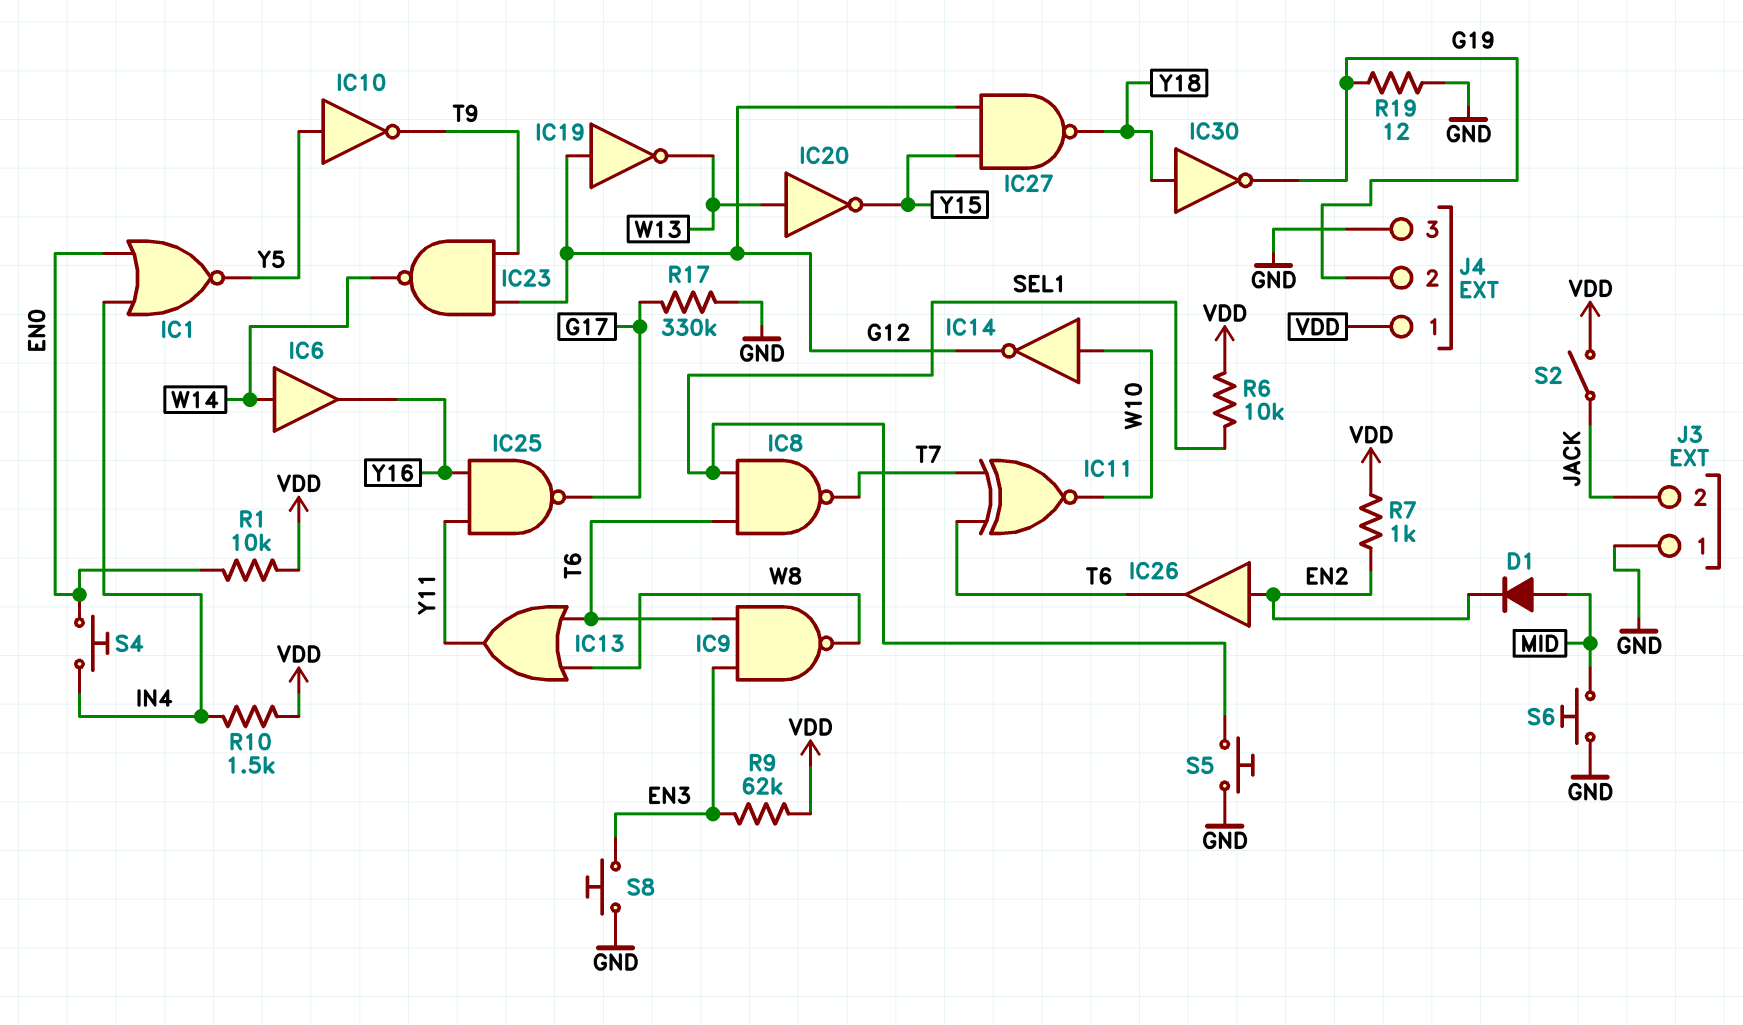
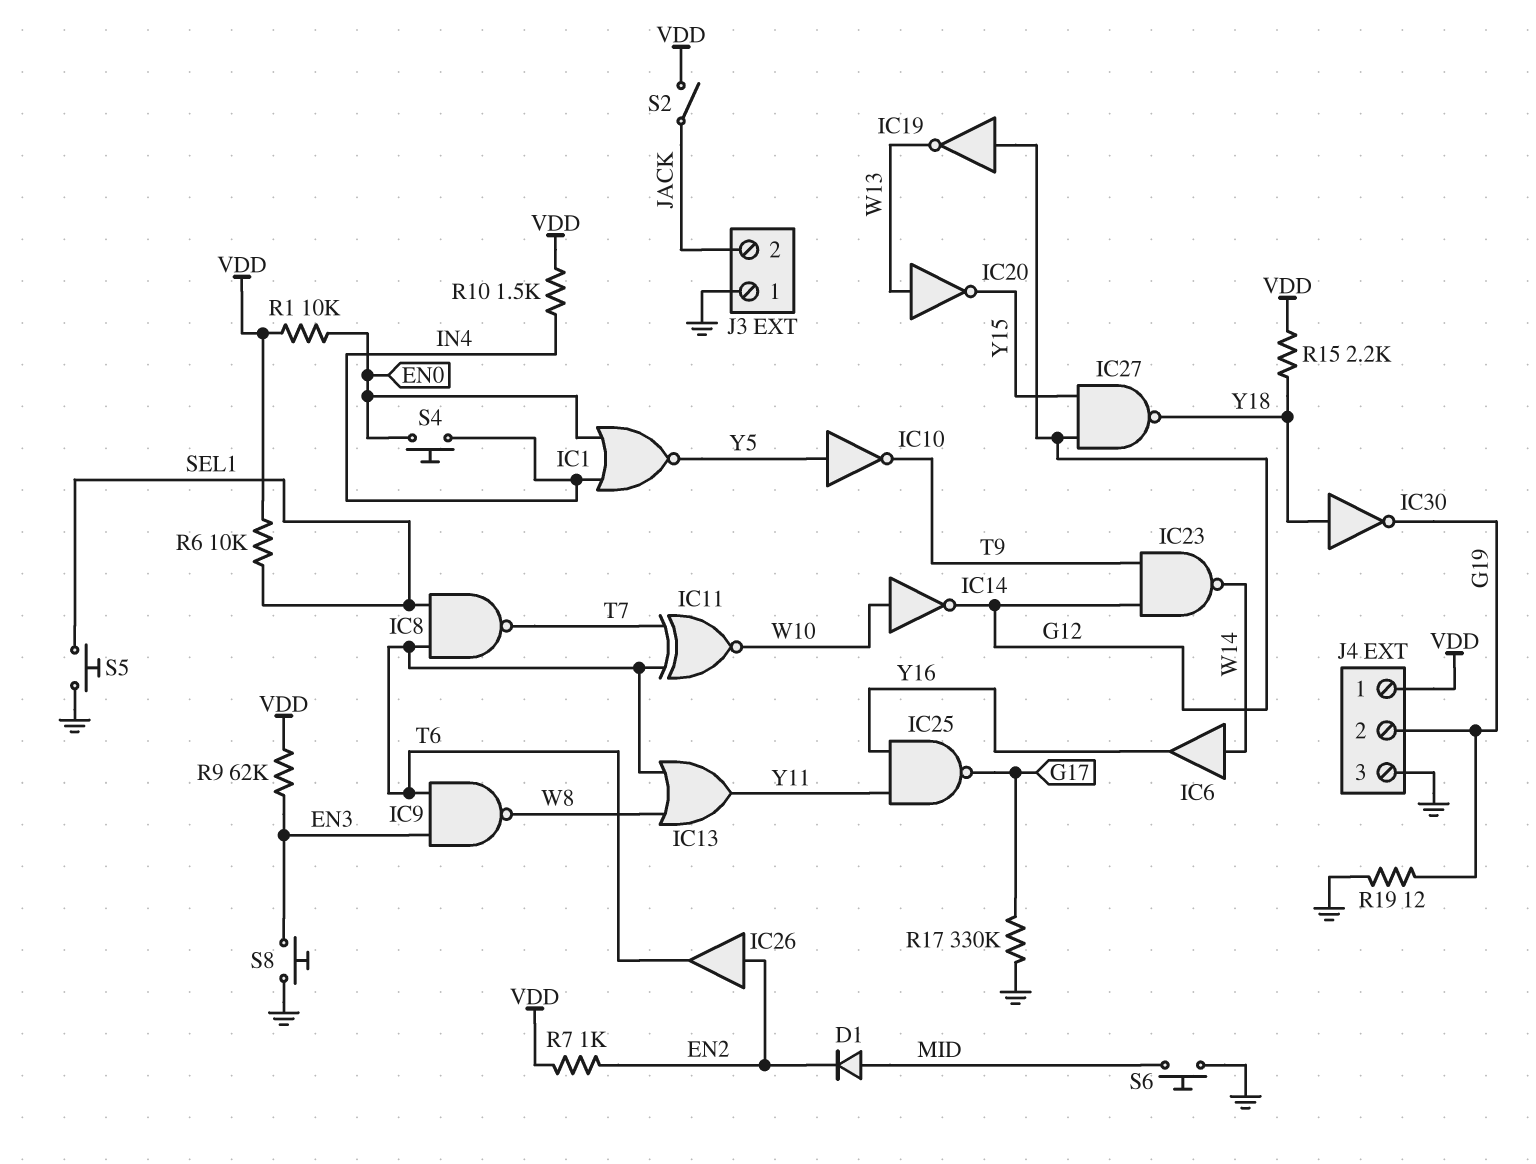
R15: none -> 2.2k (VDD, Y18)

